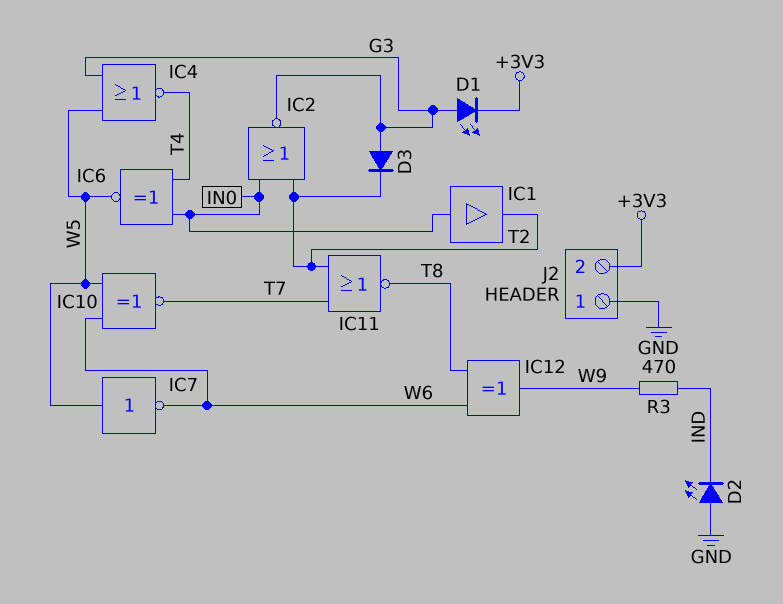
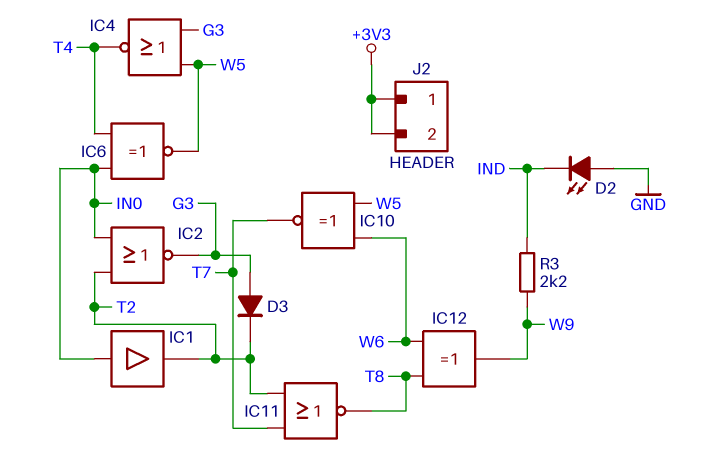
D1: LED (A G3, K +3V3) -> none
IC7: NOT (in W5, out W6) -> none
J2 pin 1: GND -> +3V3
R3: 470 (IND, W9) -> 2.2k (IND, W9)

